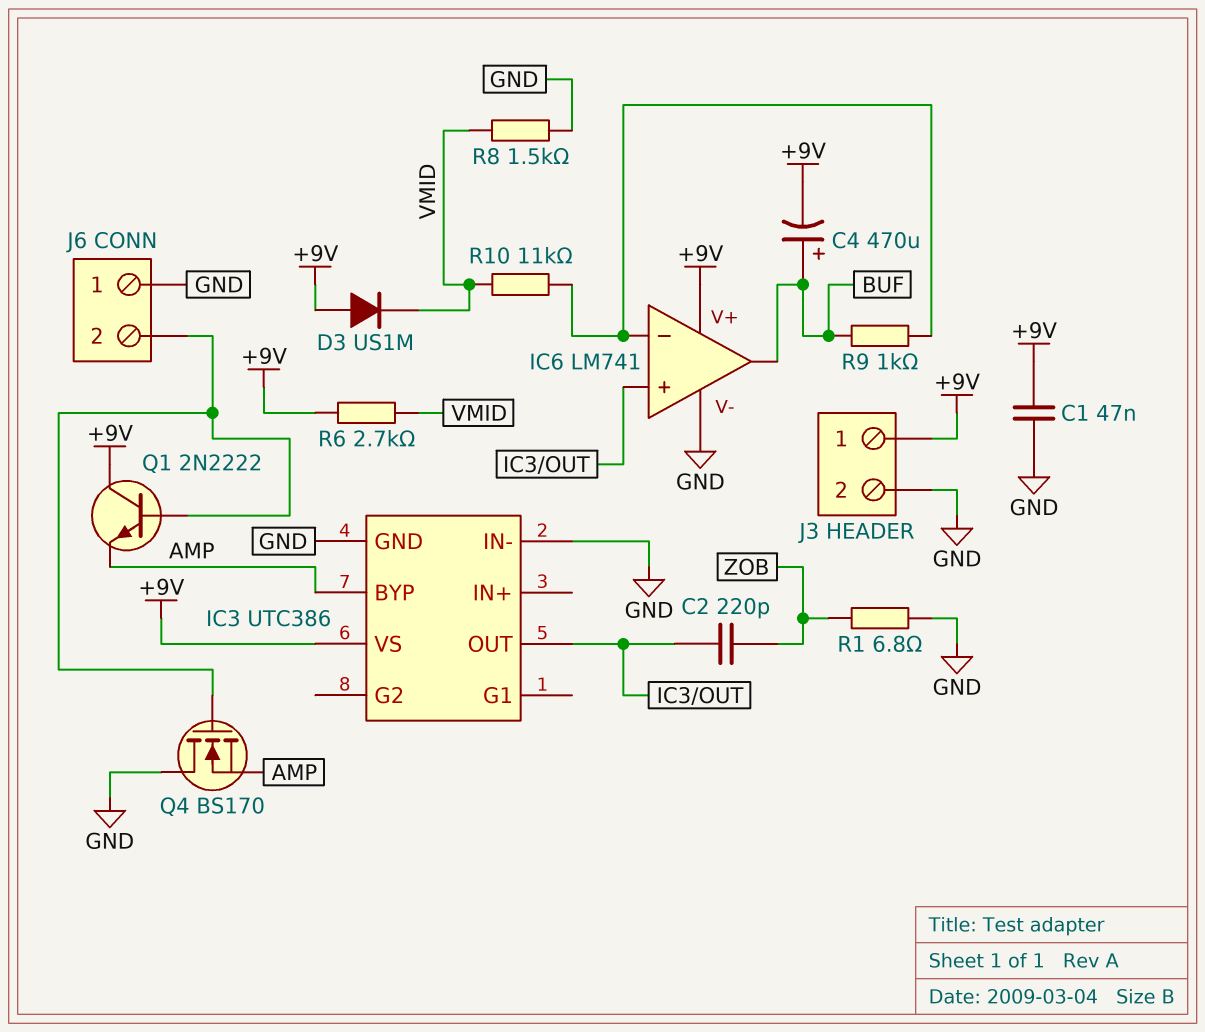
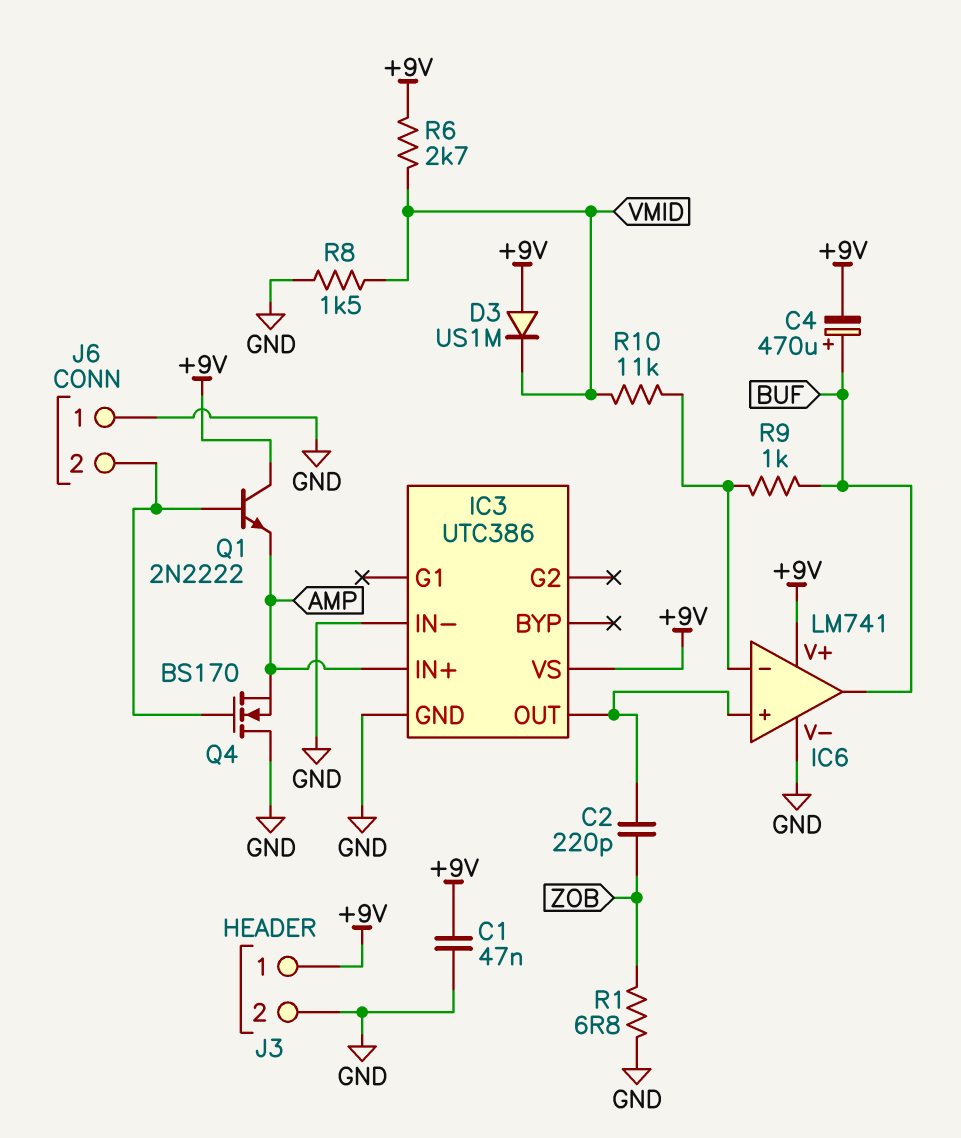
IC3 pin BYP: AMP -> none
IC3 pin IN+: none -> AMP

